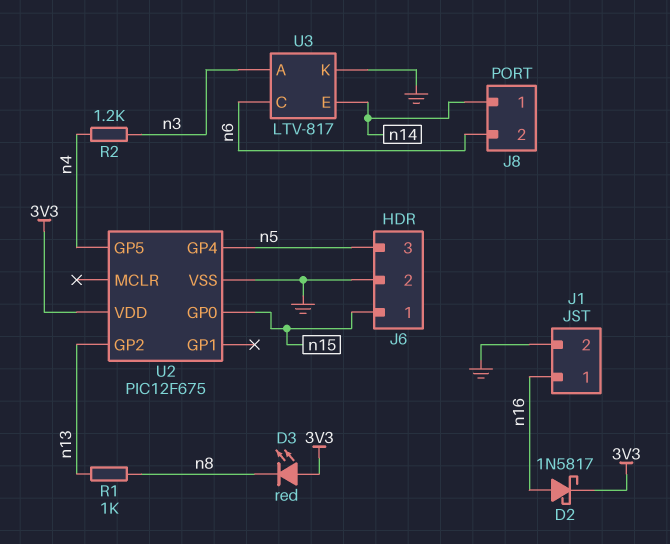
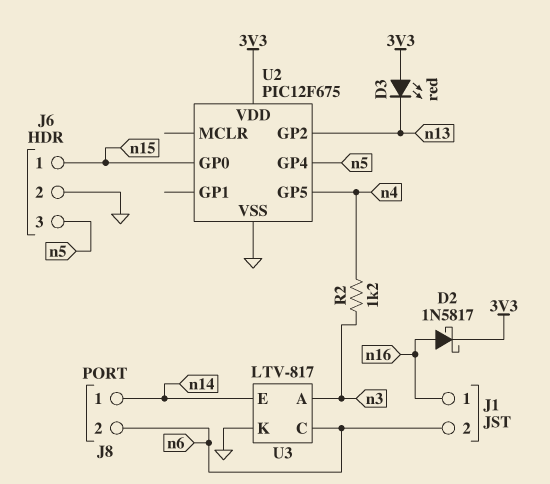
D3: LED red (A 3V3, K n8) -> LED red (A 3V3, K n13)
J1 pin 2: GND -> n6
R1: 1k (n8, n13) -> none

